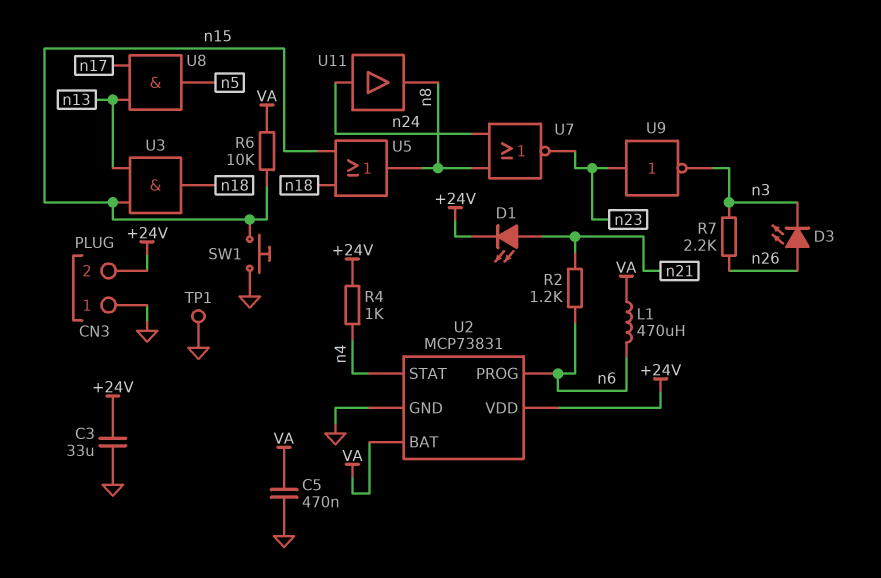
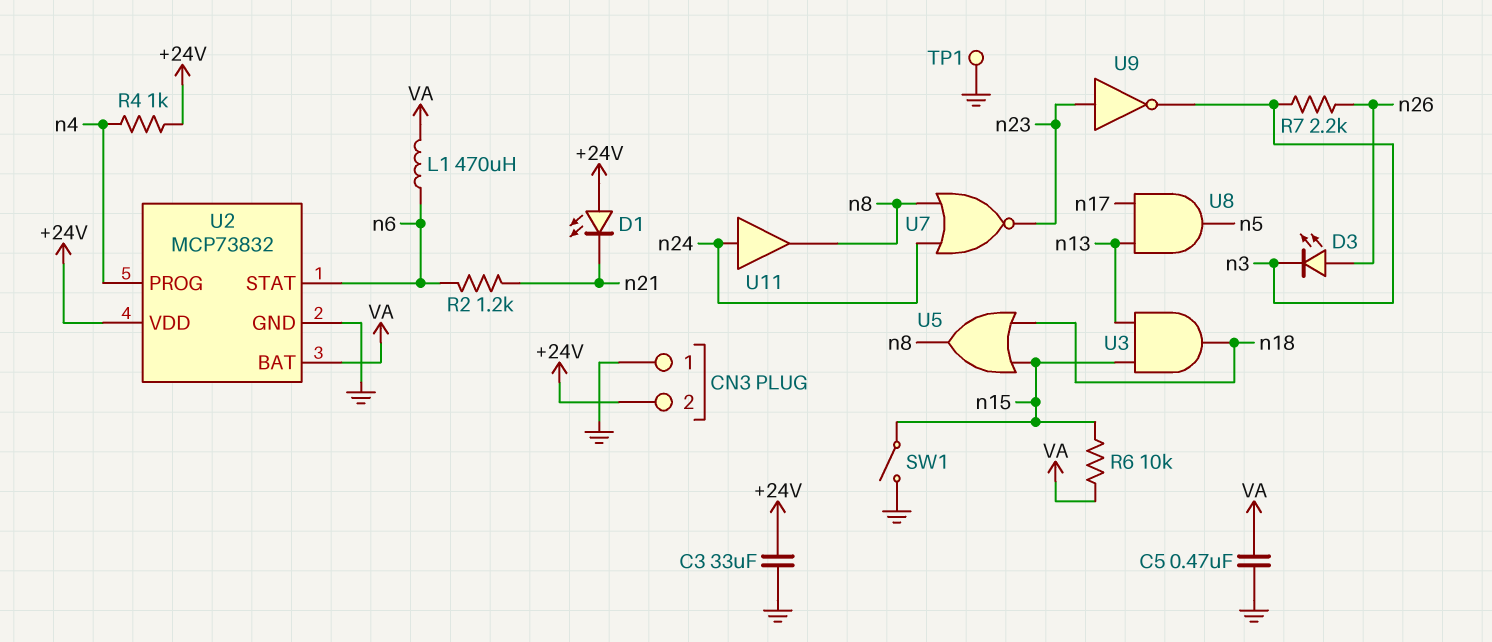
D1: LED (A n21, K +24V) -> LED (A +24V, K n21)
SW1: button (GND, n15) -> switch (GND, n15)
U2: MCP73831 -> MCP73832
U2 pin PROG: n6 -> n4
U2 pin STAT: n4 -> n6

